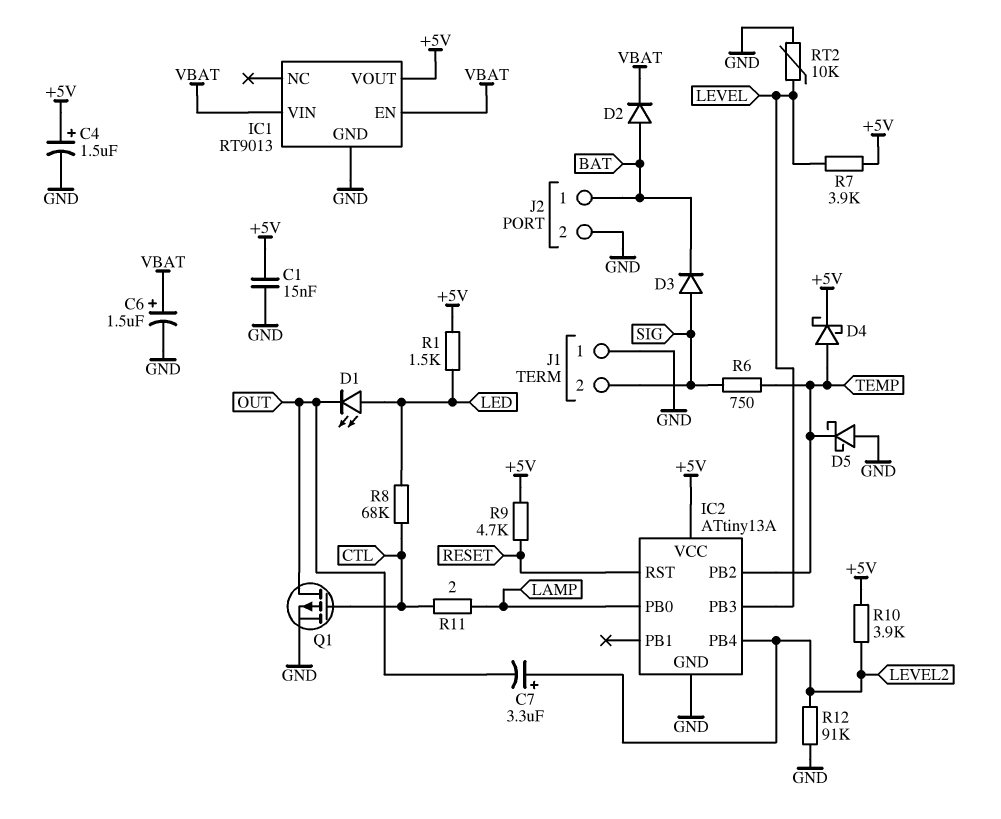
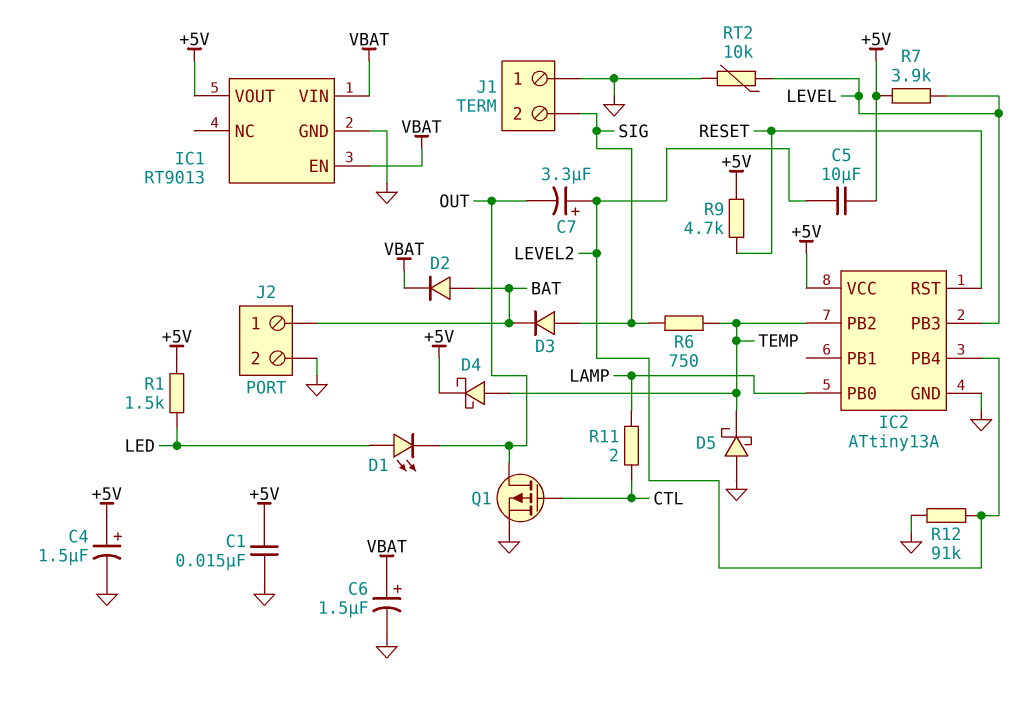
C5: none -> 10uF (+5V, LEVEL2)
R8: 68k (CTL, LED) -> none
R10: 3.9k (+5V, LEVEL2) -> none

